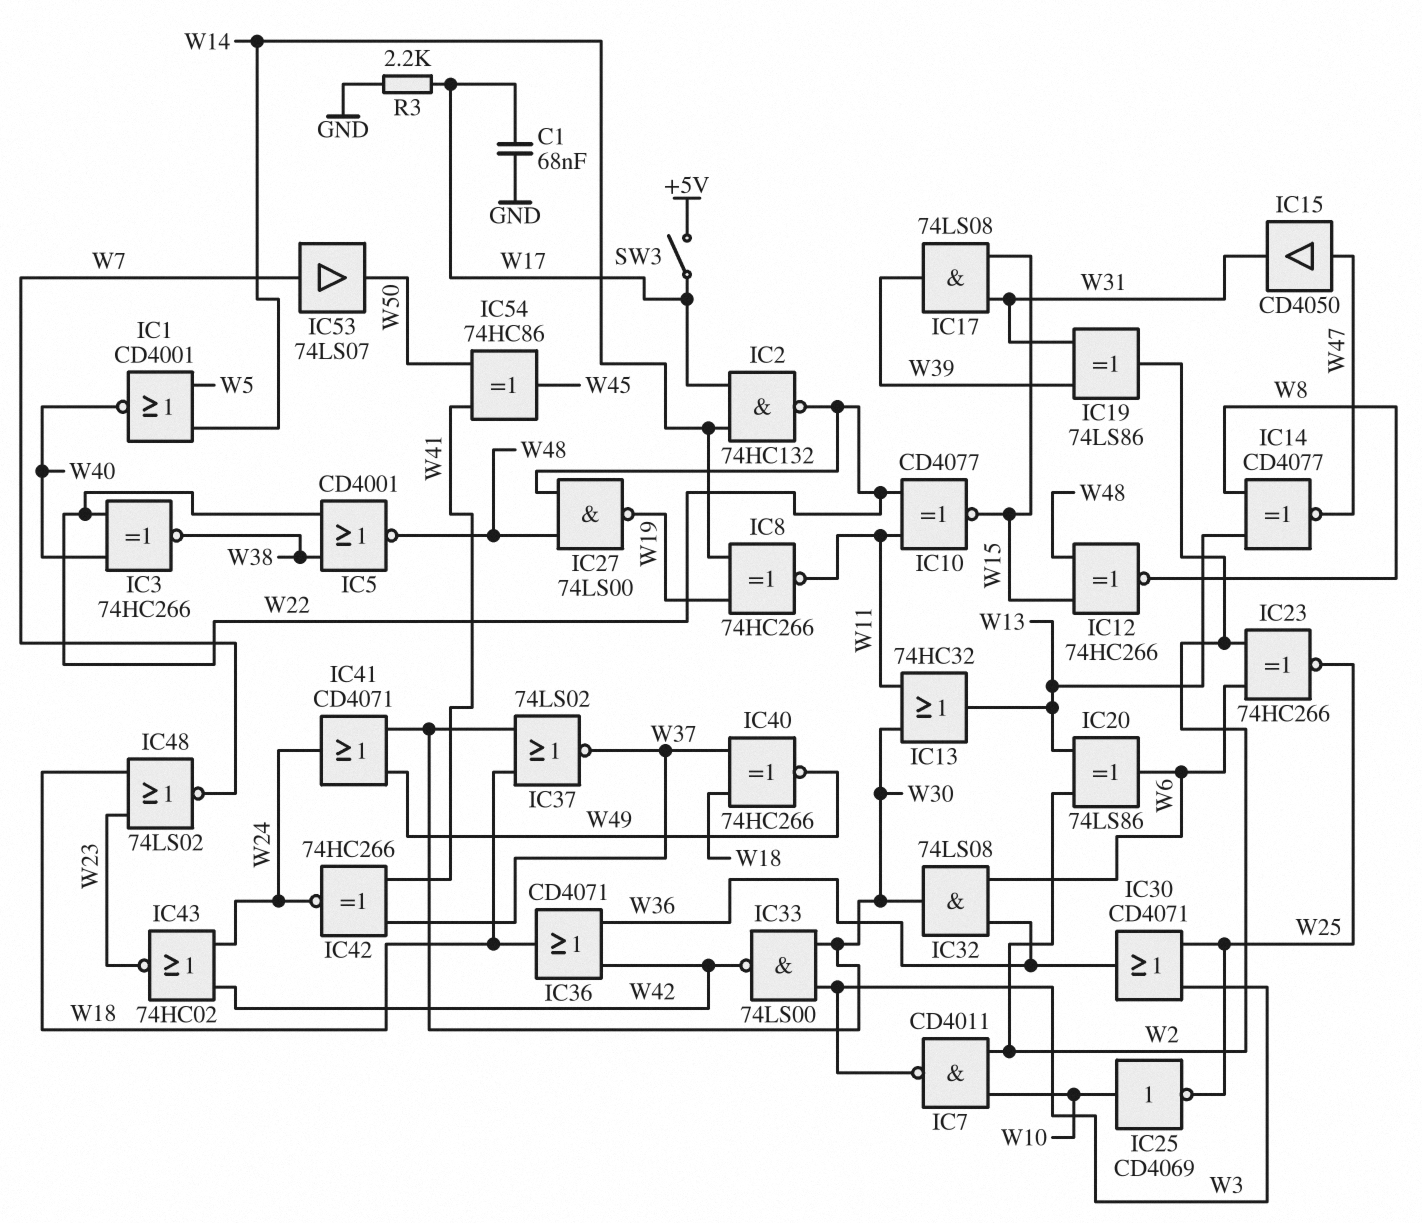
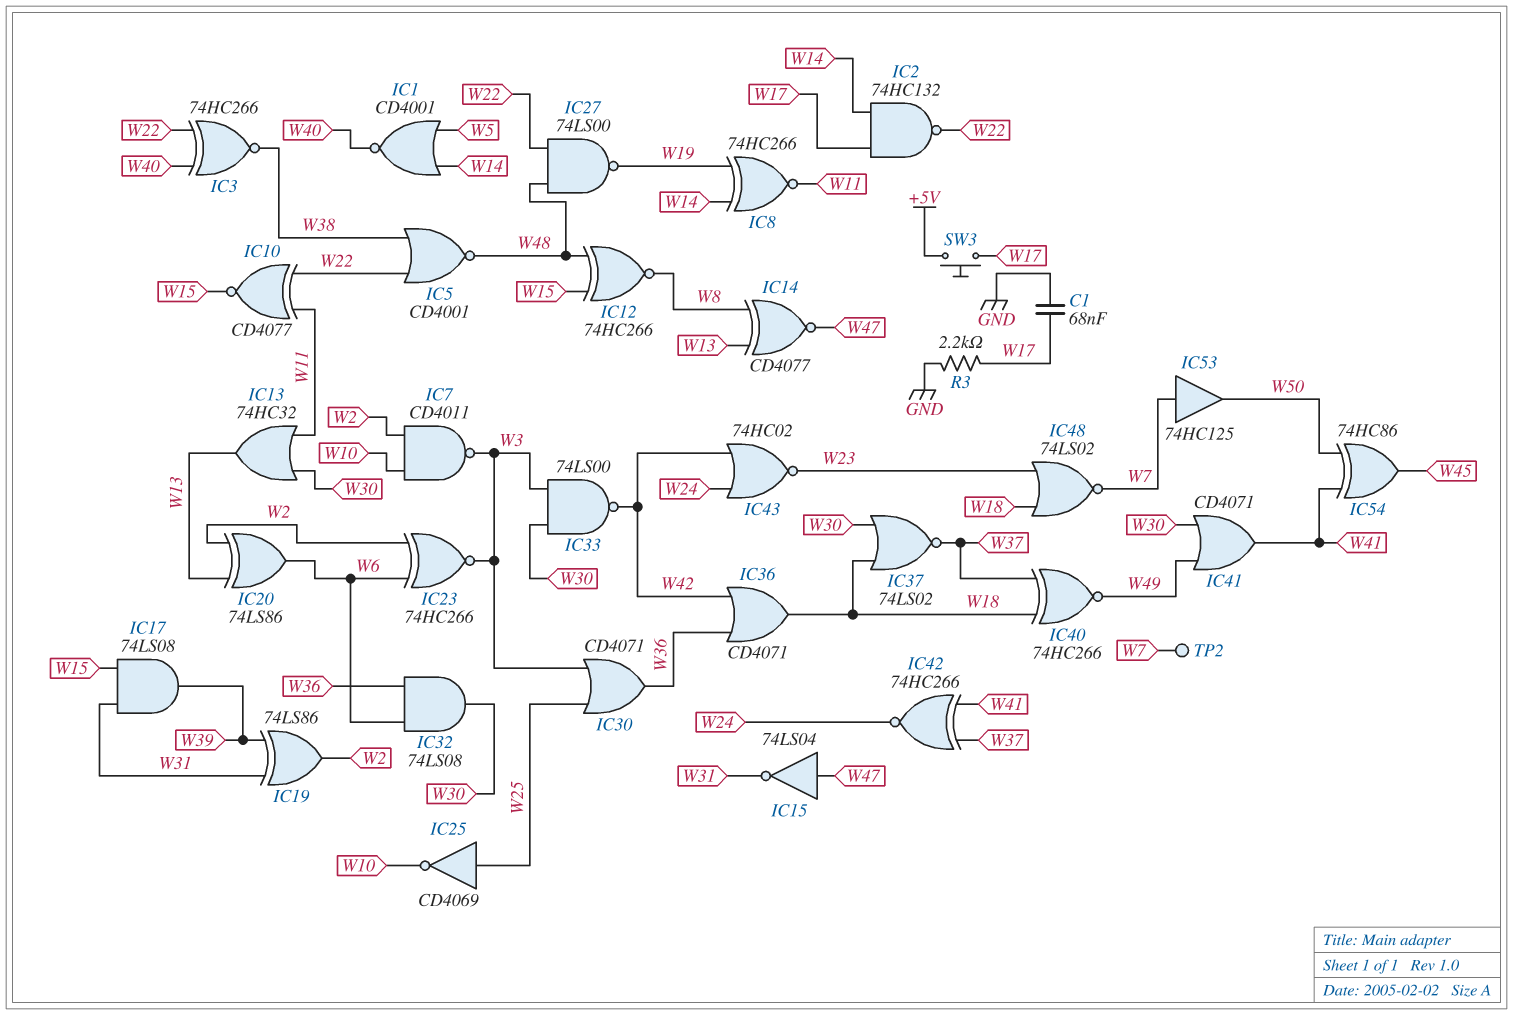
IC15: buffer CD4050 (in W47, out W31) -> NOT 74LS04 (in W47, out W31)
IC23: XNOR 74HC266 (in W2, in W6, out W25) -> XNOR 74HC266 (in W2, in W6, out W3)
IC25: NOT CD4069 (in W10, out W25) -> NOT CD4069 (in W25, out W10)
IC41: OR CD4071 (in W30, in W49, out W24) -> OR CD4071 (in W30, in W49, out W41)
IC53: buffer 74LS07 (in W7, out W50) -> buffer 74HC125 (in W7, out W50)
SW3: switch (+5V, W17) -> button (+5V, W17)
TP2: none -> test point (W7)

